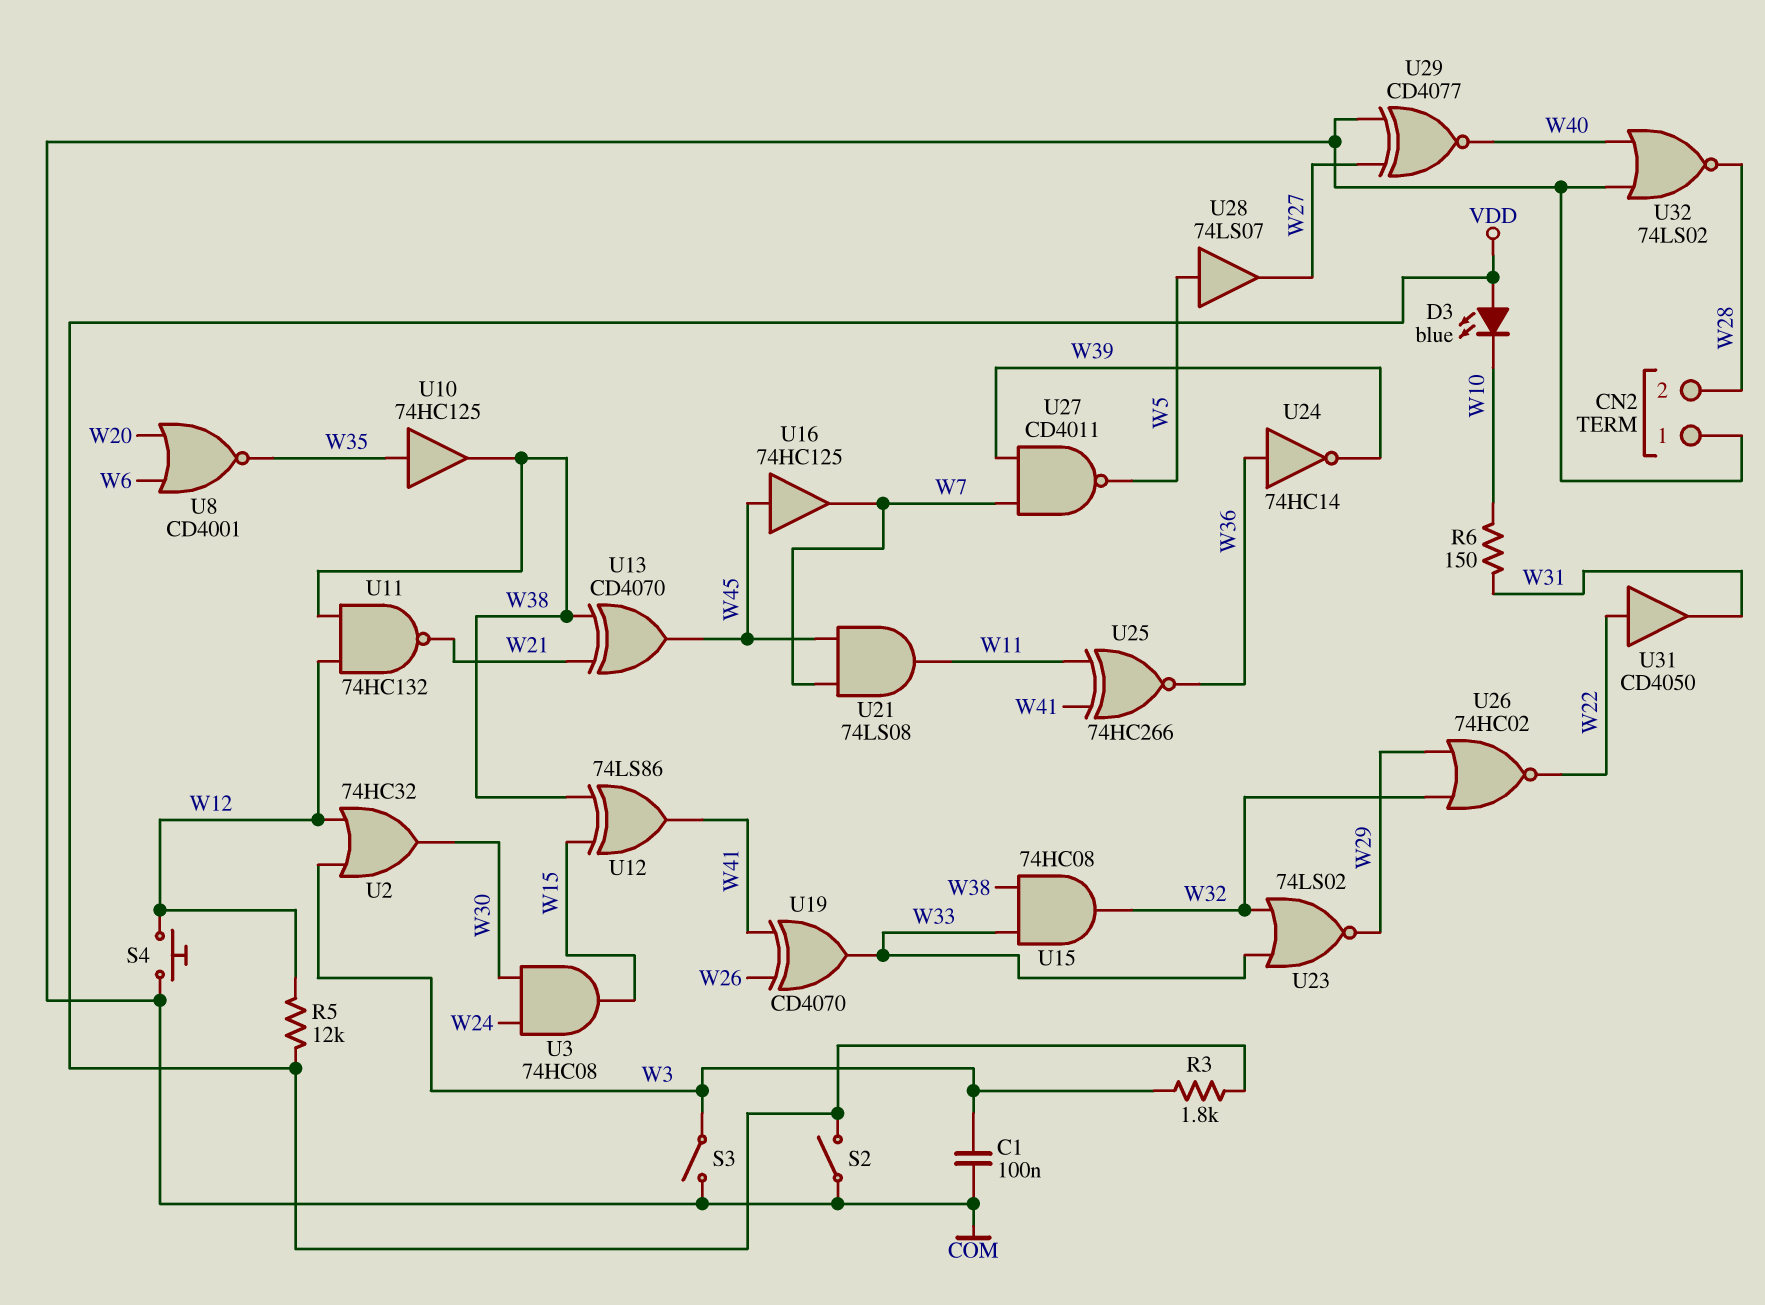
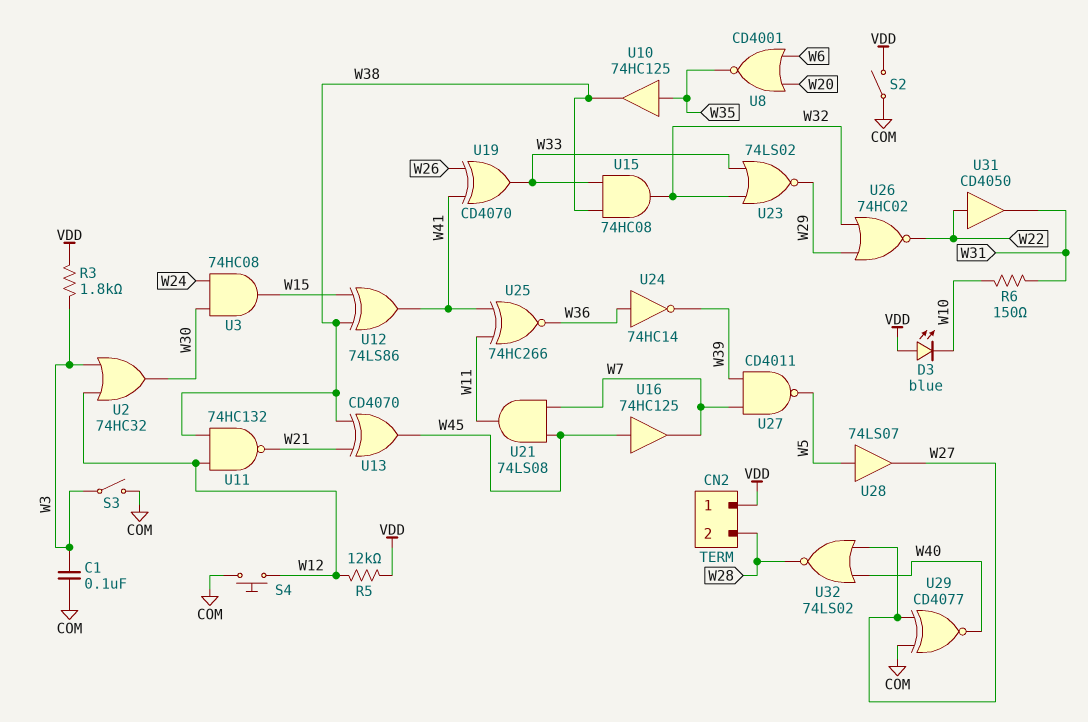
CN2 pin 1: COM -> VDD
U32: NOR 74LS02 (in COM, in W40, out W28) -> NOR 74LS02 (in W27, in W40, out W28)

